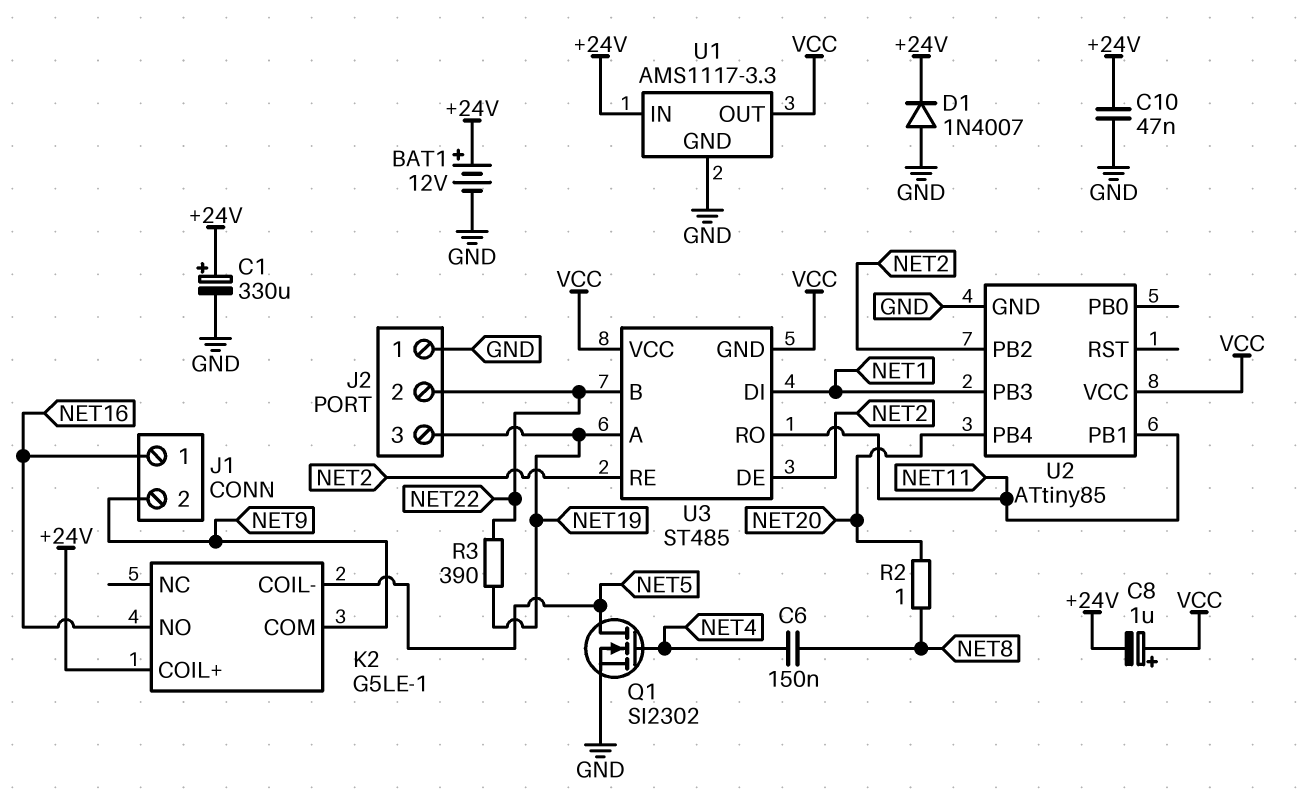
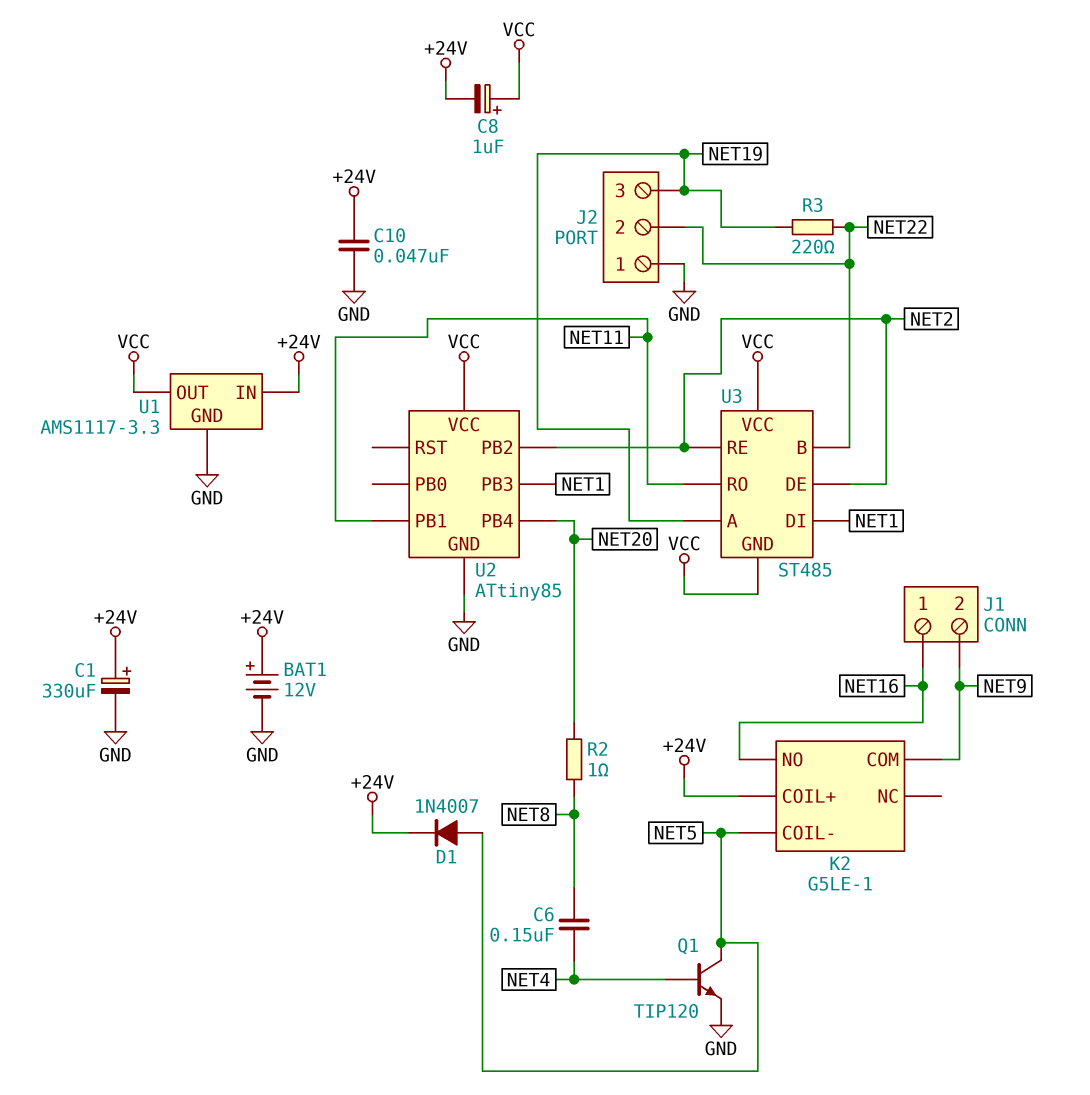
D1: diode 1N4007 (A GND, K +24V) -> diode 1N4007 (A NET5, K +24V)
Q1: NMOS SI2302 (G NET4, D NET5, S GND) -> NPN TIP120 (B NET4, C NET5, E GND)
R3: 390 (NET19, NET22) -> 220 (NET19, NET22)

